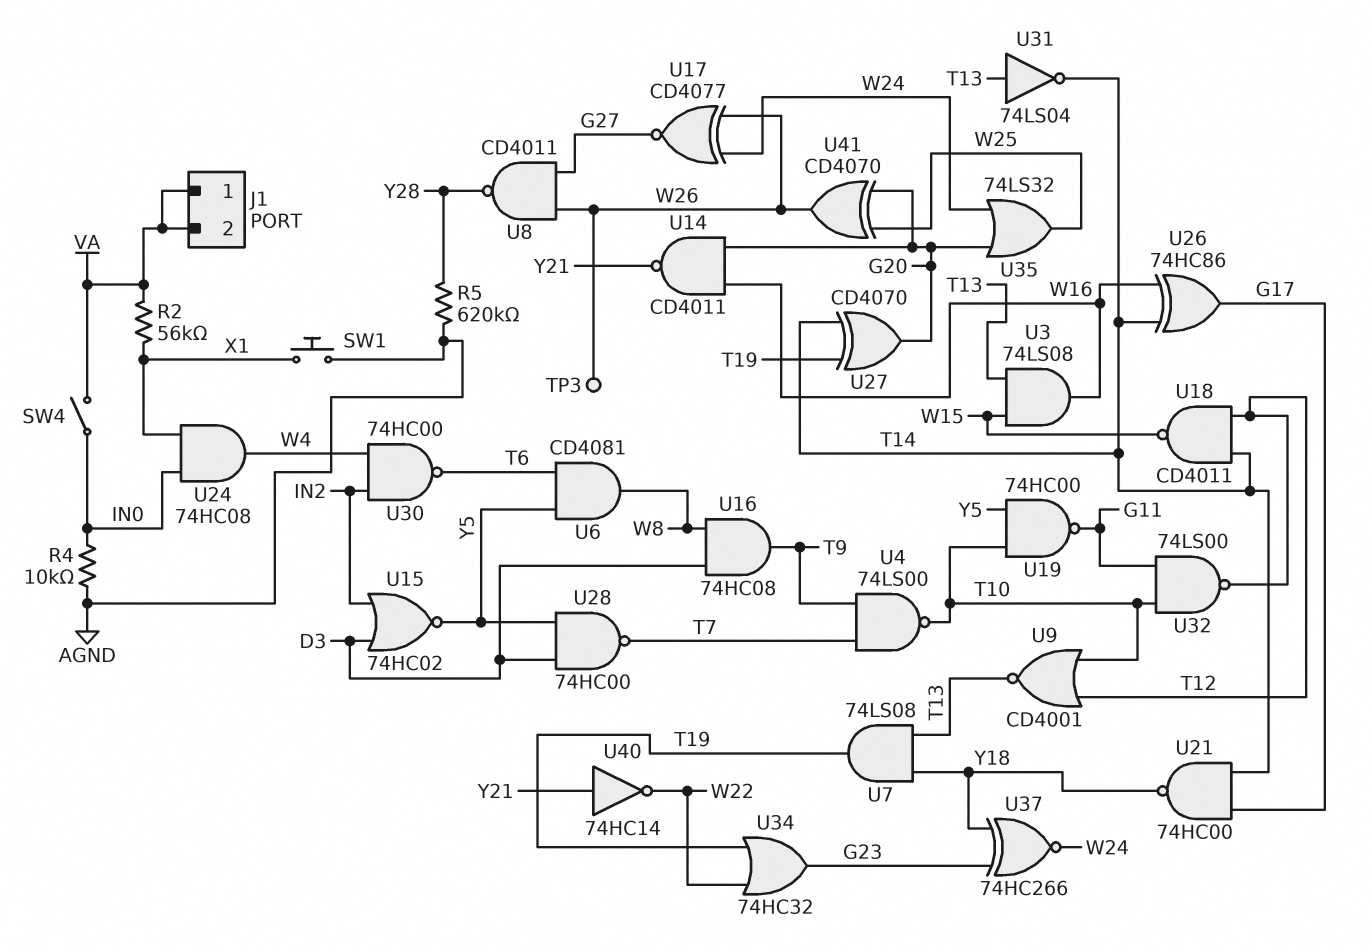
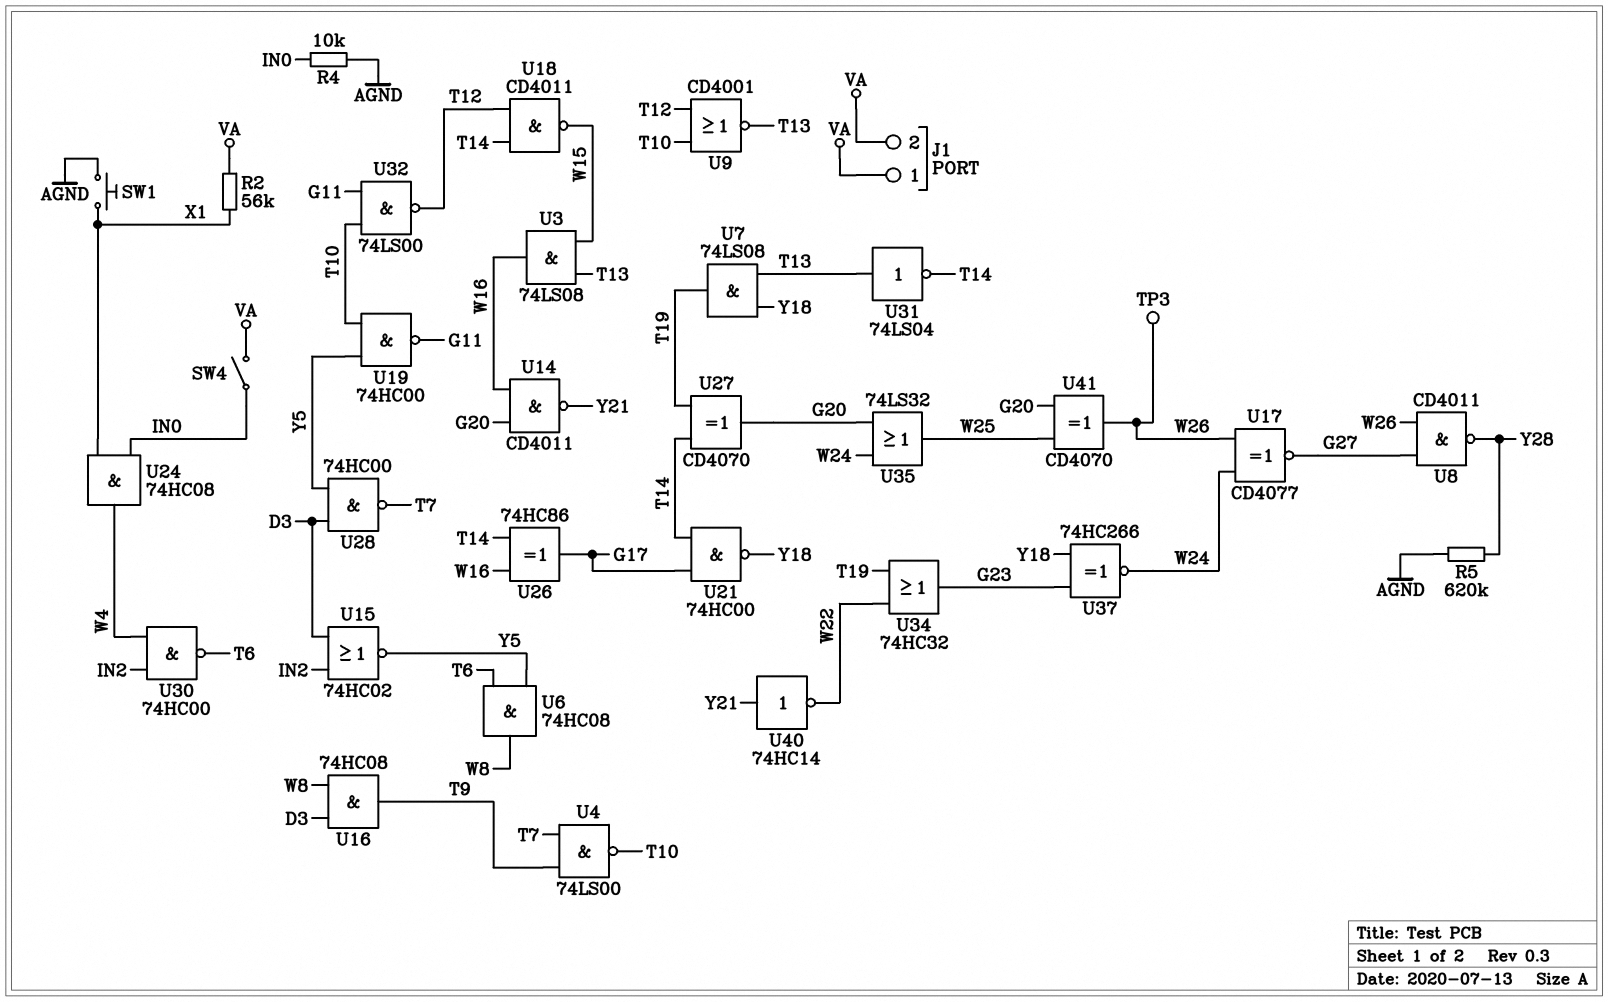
U6: AND CD4081 (in T6, in Y5, out W8) -> AND 74HC08 (in T6, in Y5, out W8)

